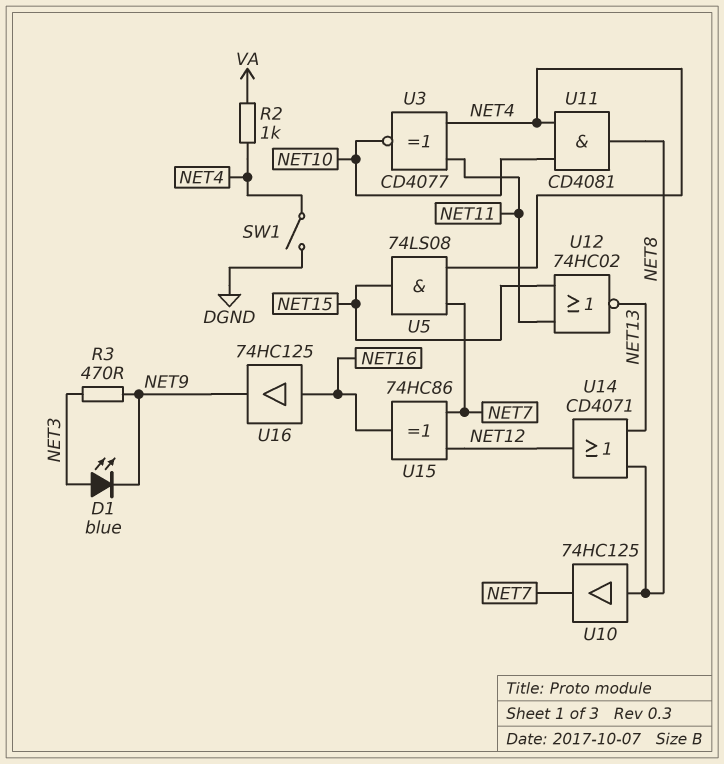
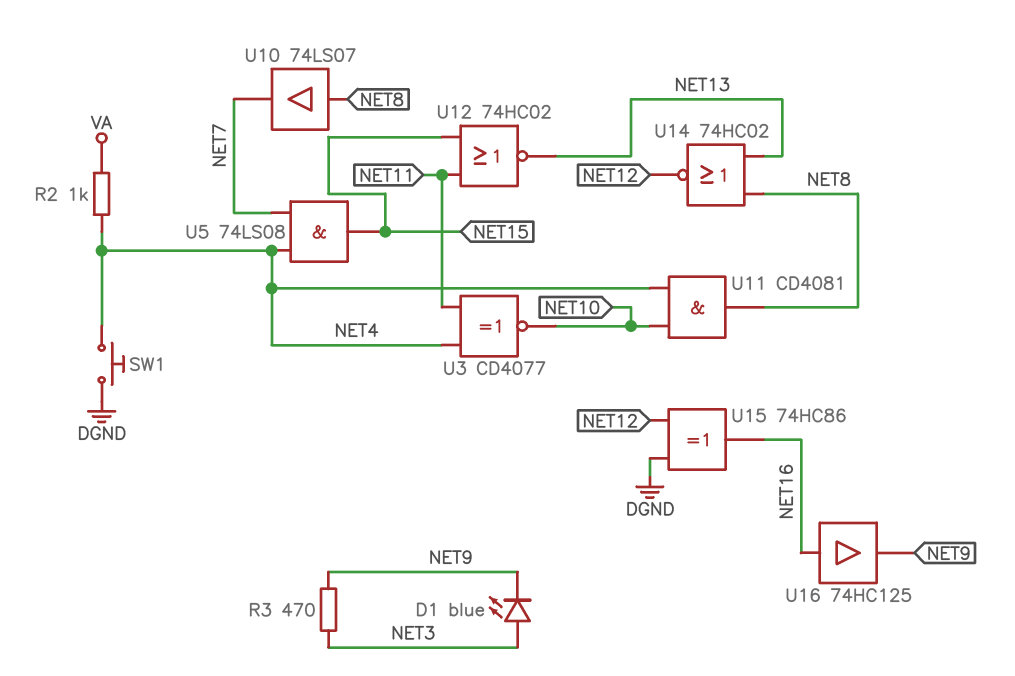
SW1: switch (DGND, NET4) -> button (DGND, NET4)
U10: buffer 74HC125 (in NET8, out NET7) -> buffer 74LS07 (in NET8, out NET7)
U14: OR CD4071 (in NET8, in NET13, out NET12) -> NOR 74HC02 (in NET8, in NET13, out NET12)
U15: XOR 74HC86 (in NET7, in NET12, out NET16) -> XOR 74HC86 (in DGND, in NET12, out NET16)

